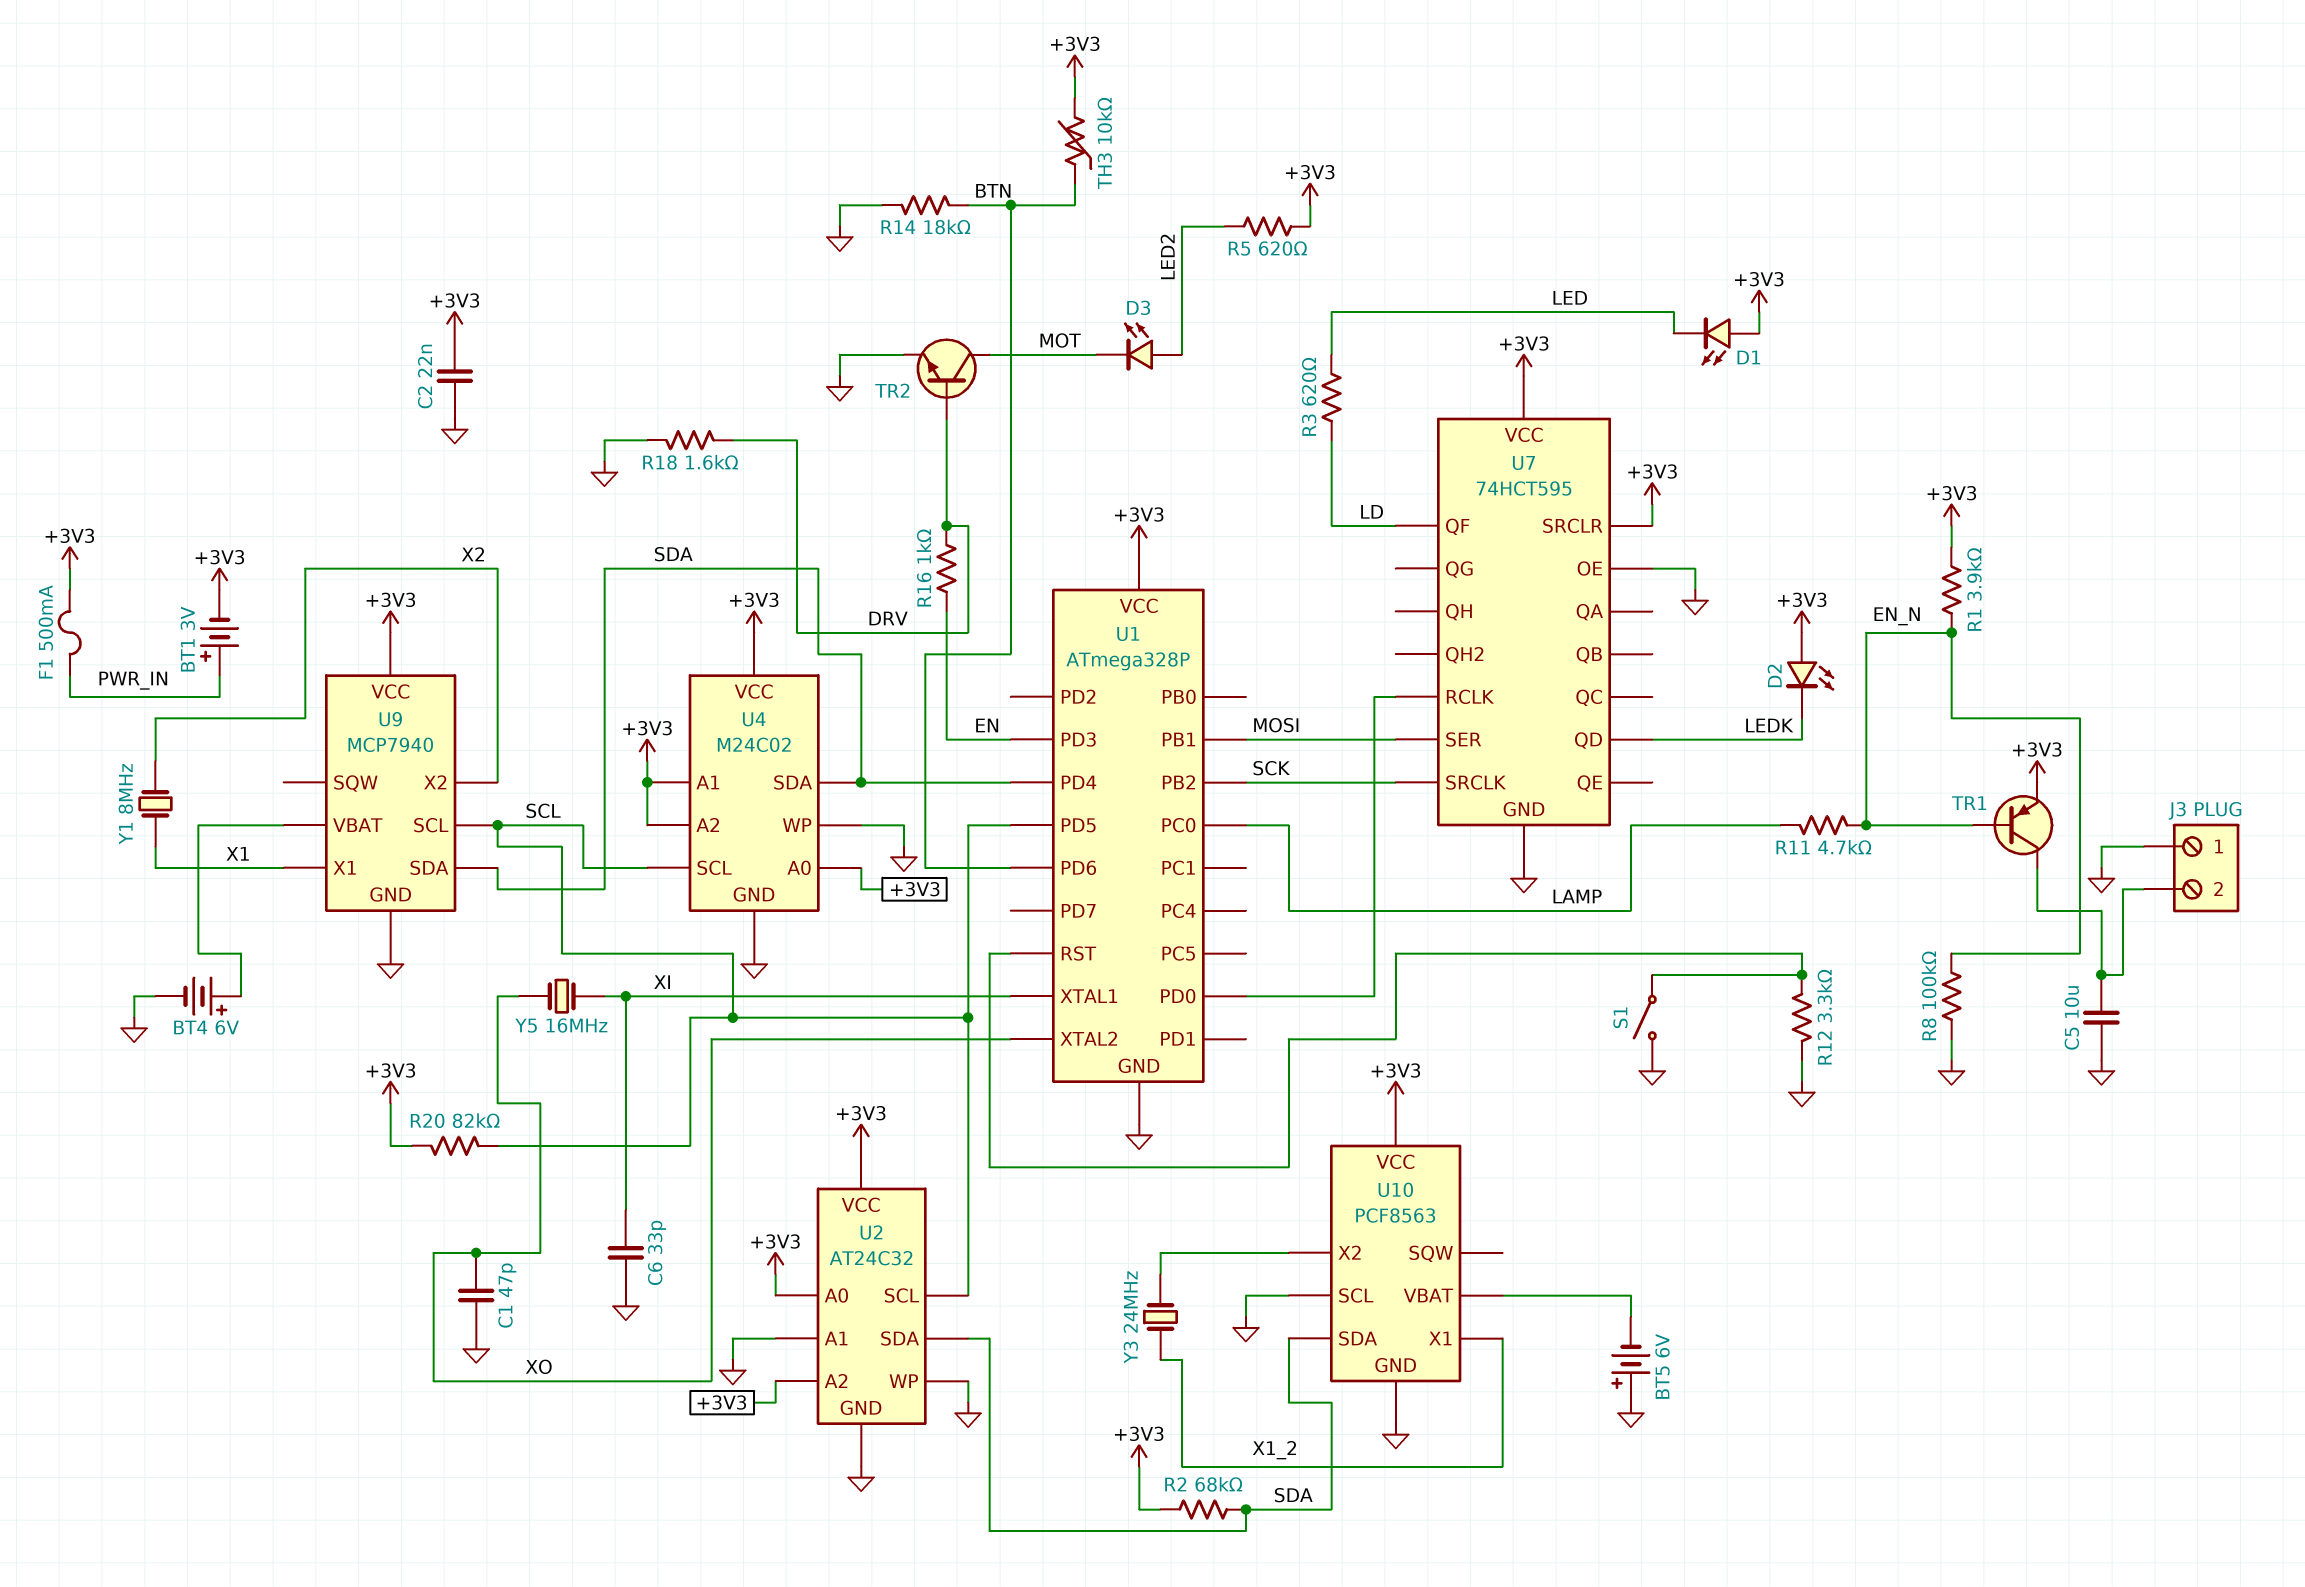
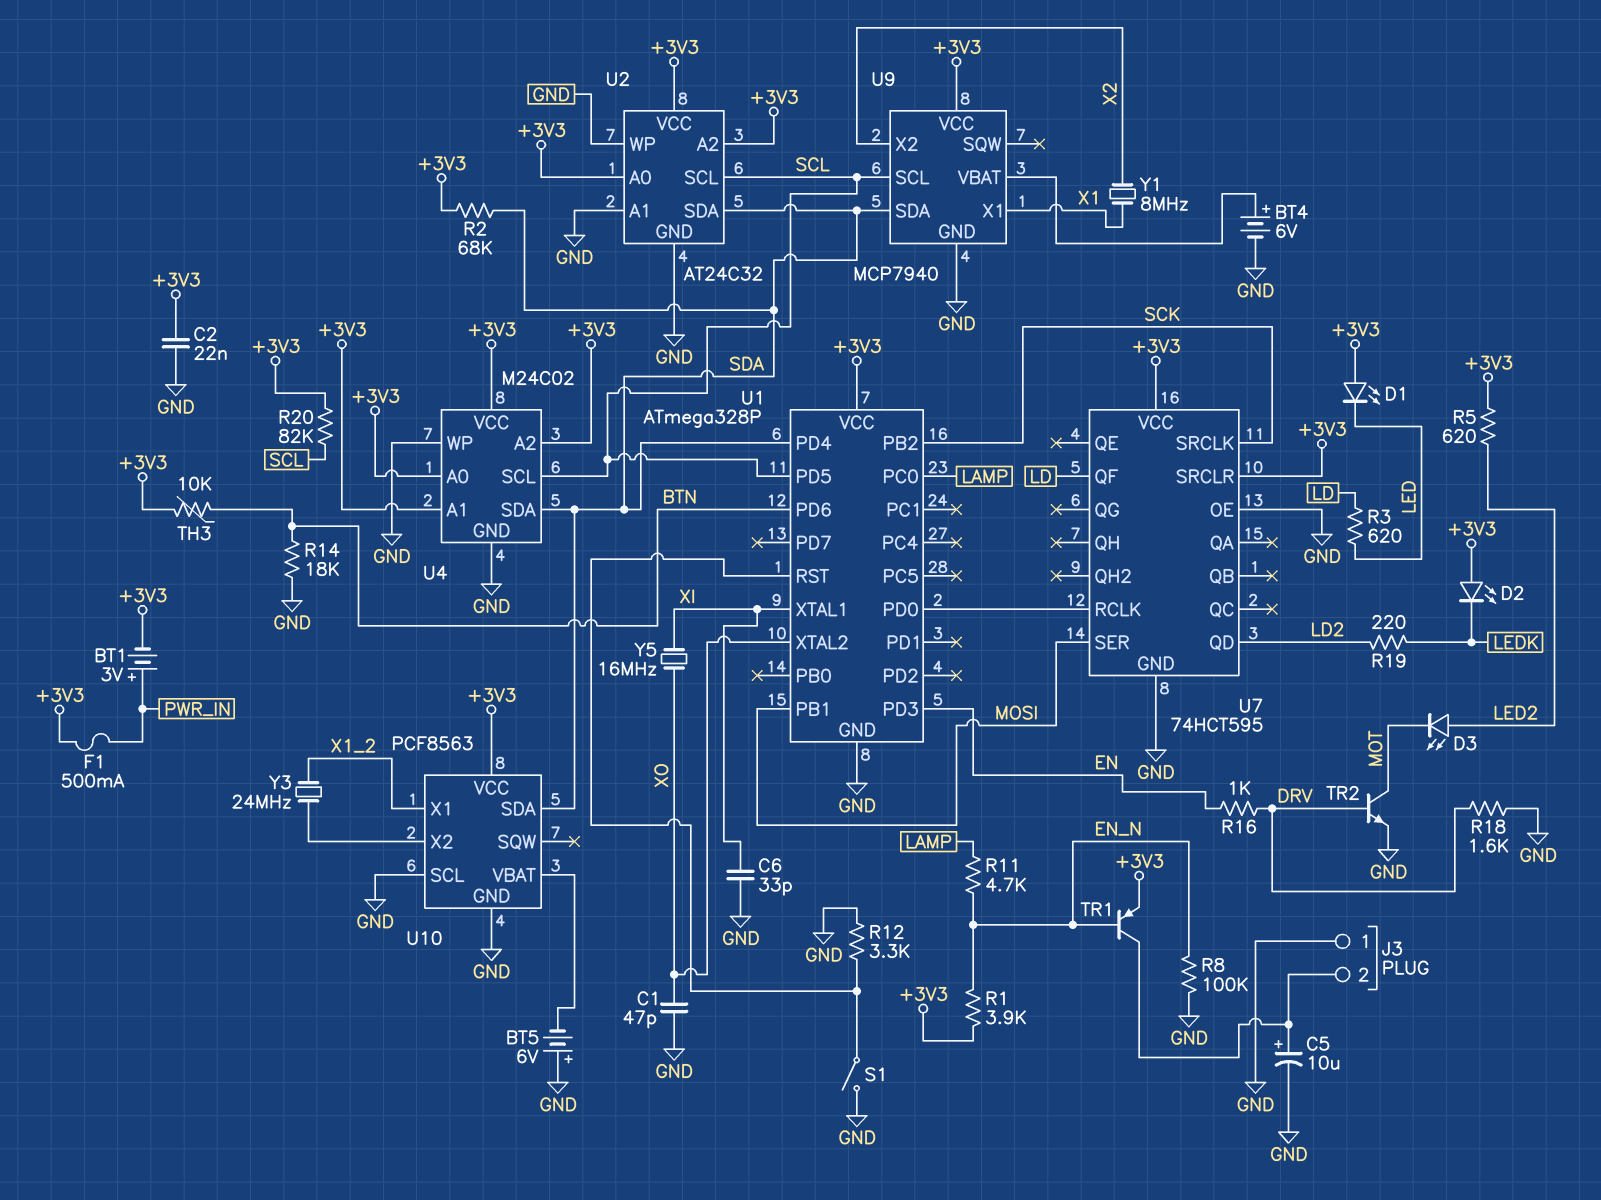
C5: 10uF (GND, J3/2) -> 10uF (plus J3/2, minus GND)
R19: none -> 220 (LD2, LEDK)
U7 pin QD: LEDK -> LD2

